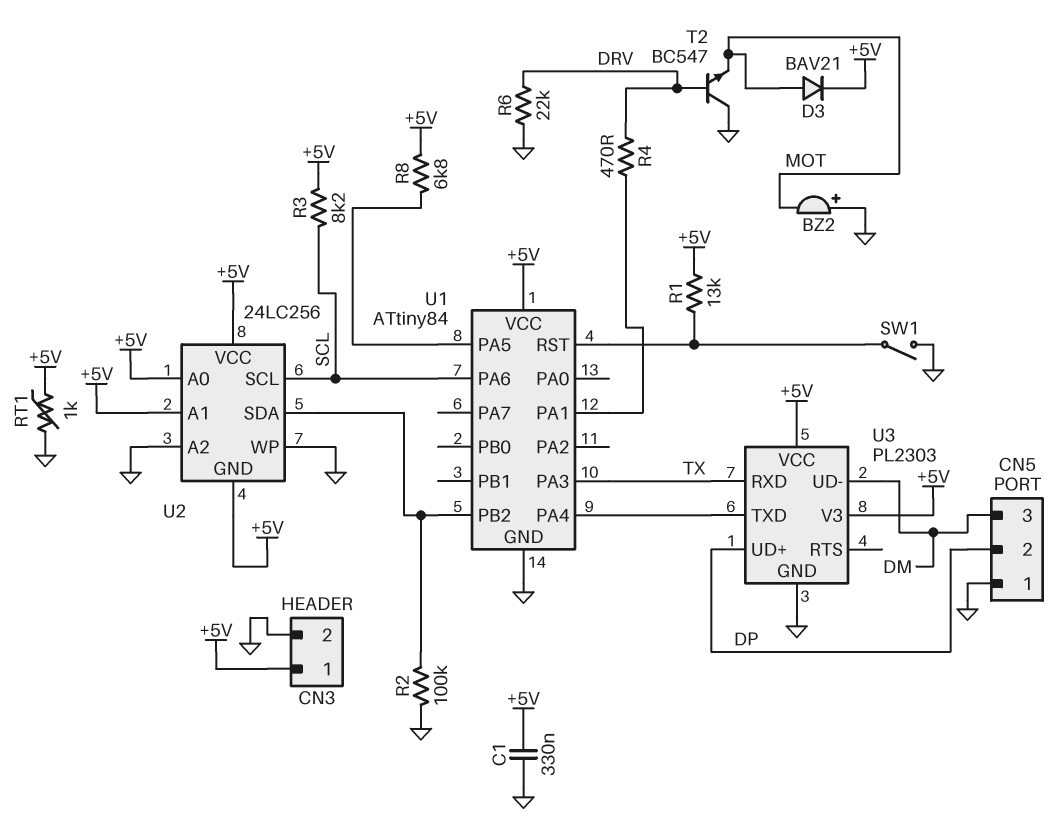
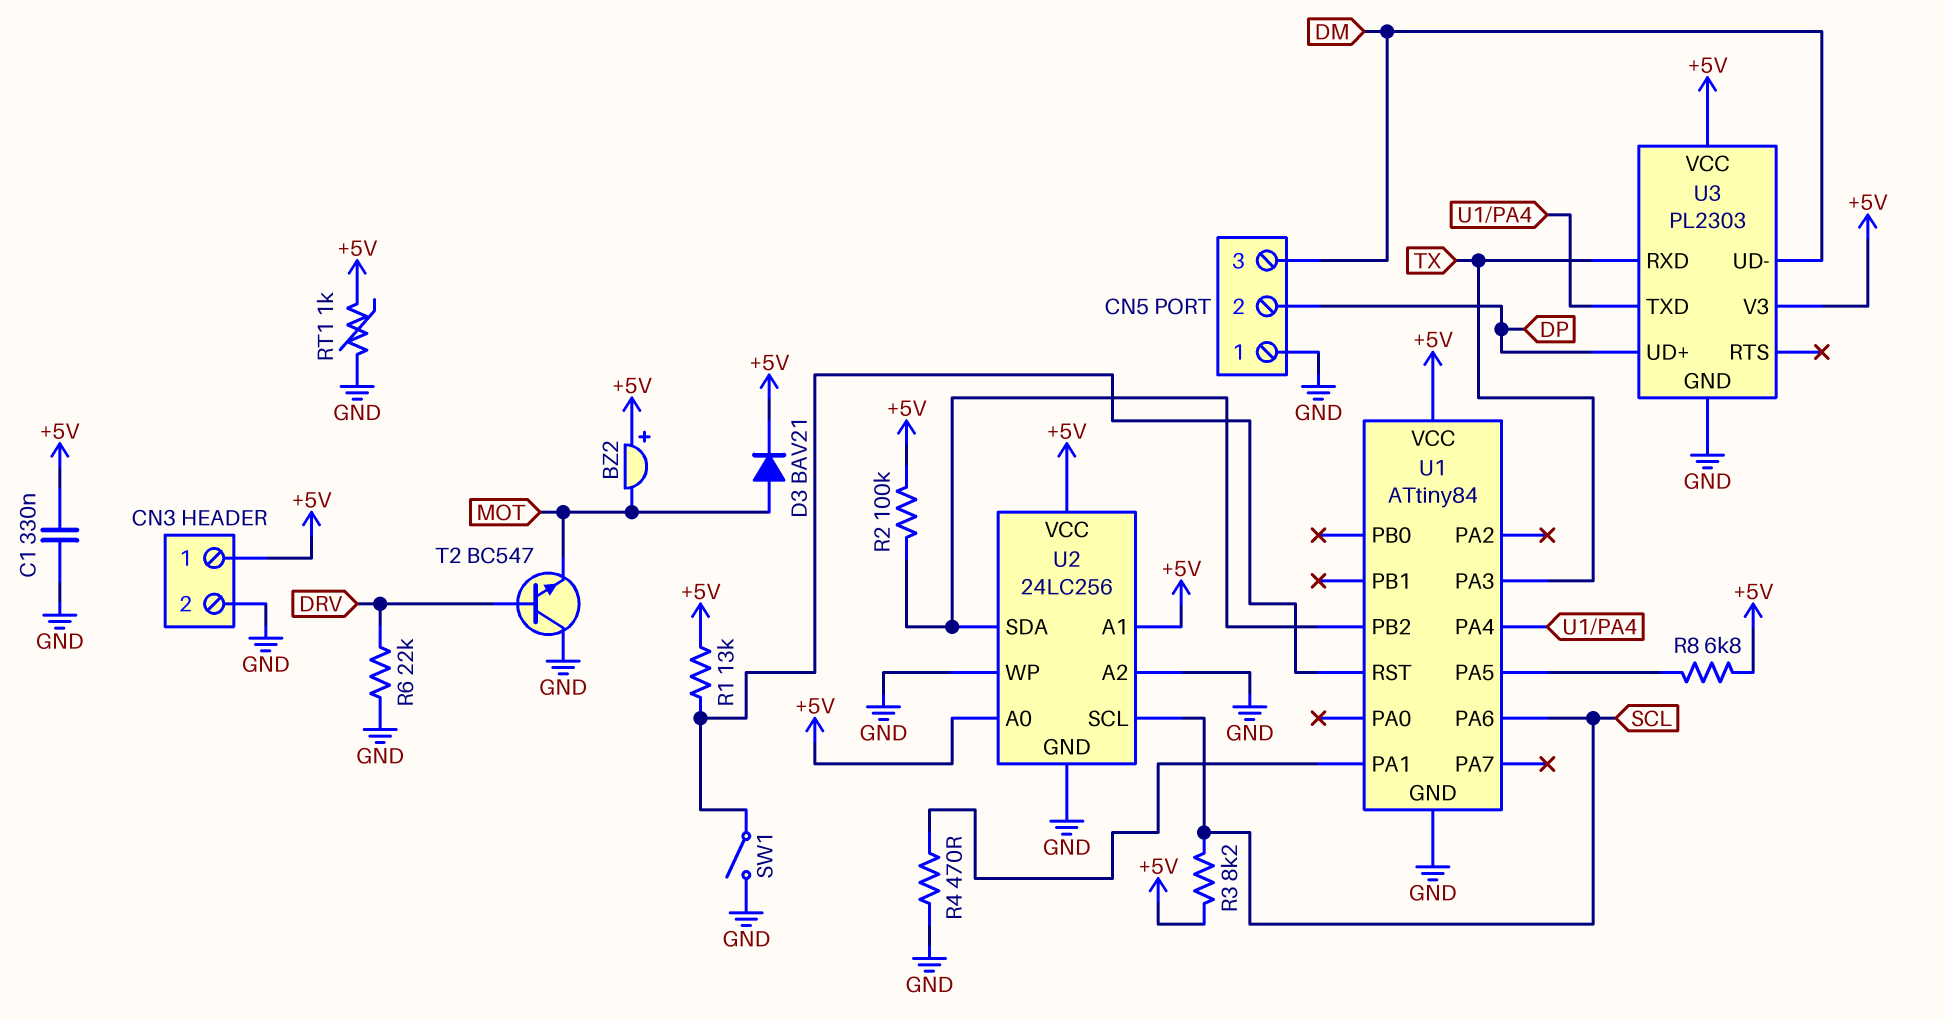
BZ2: buzzer (plus GND, minus MOT) -> buzzer (plus +5V, minus MOT)
R2: 100k (GND, U1/PB2) -> 100k (+5V, U1/PB2)
R4: 470 (DRV, U1/PA1) -> 470 (GND, U1/PA1)
U2 pin GND: +5V -> GND

